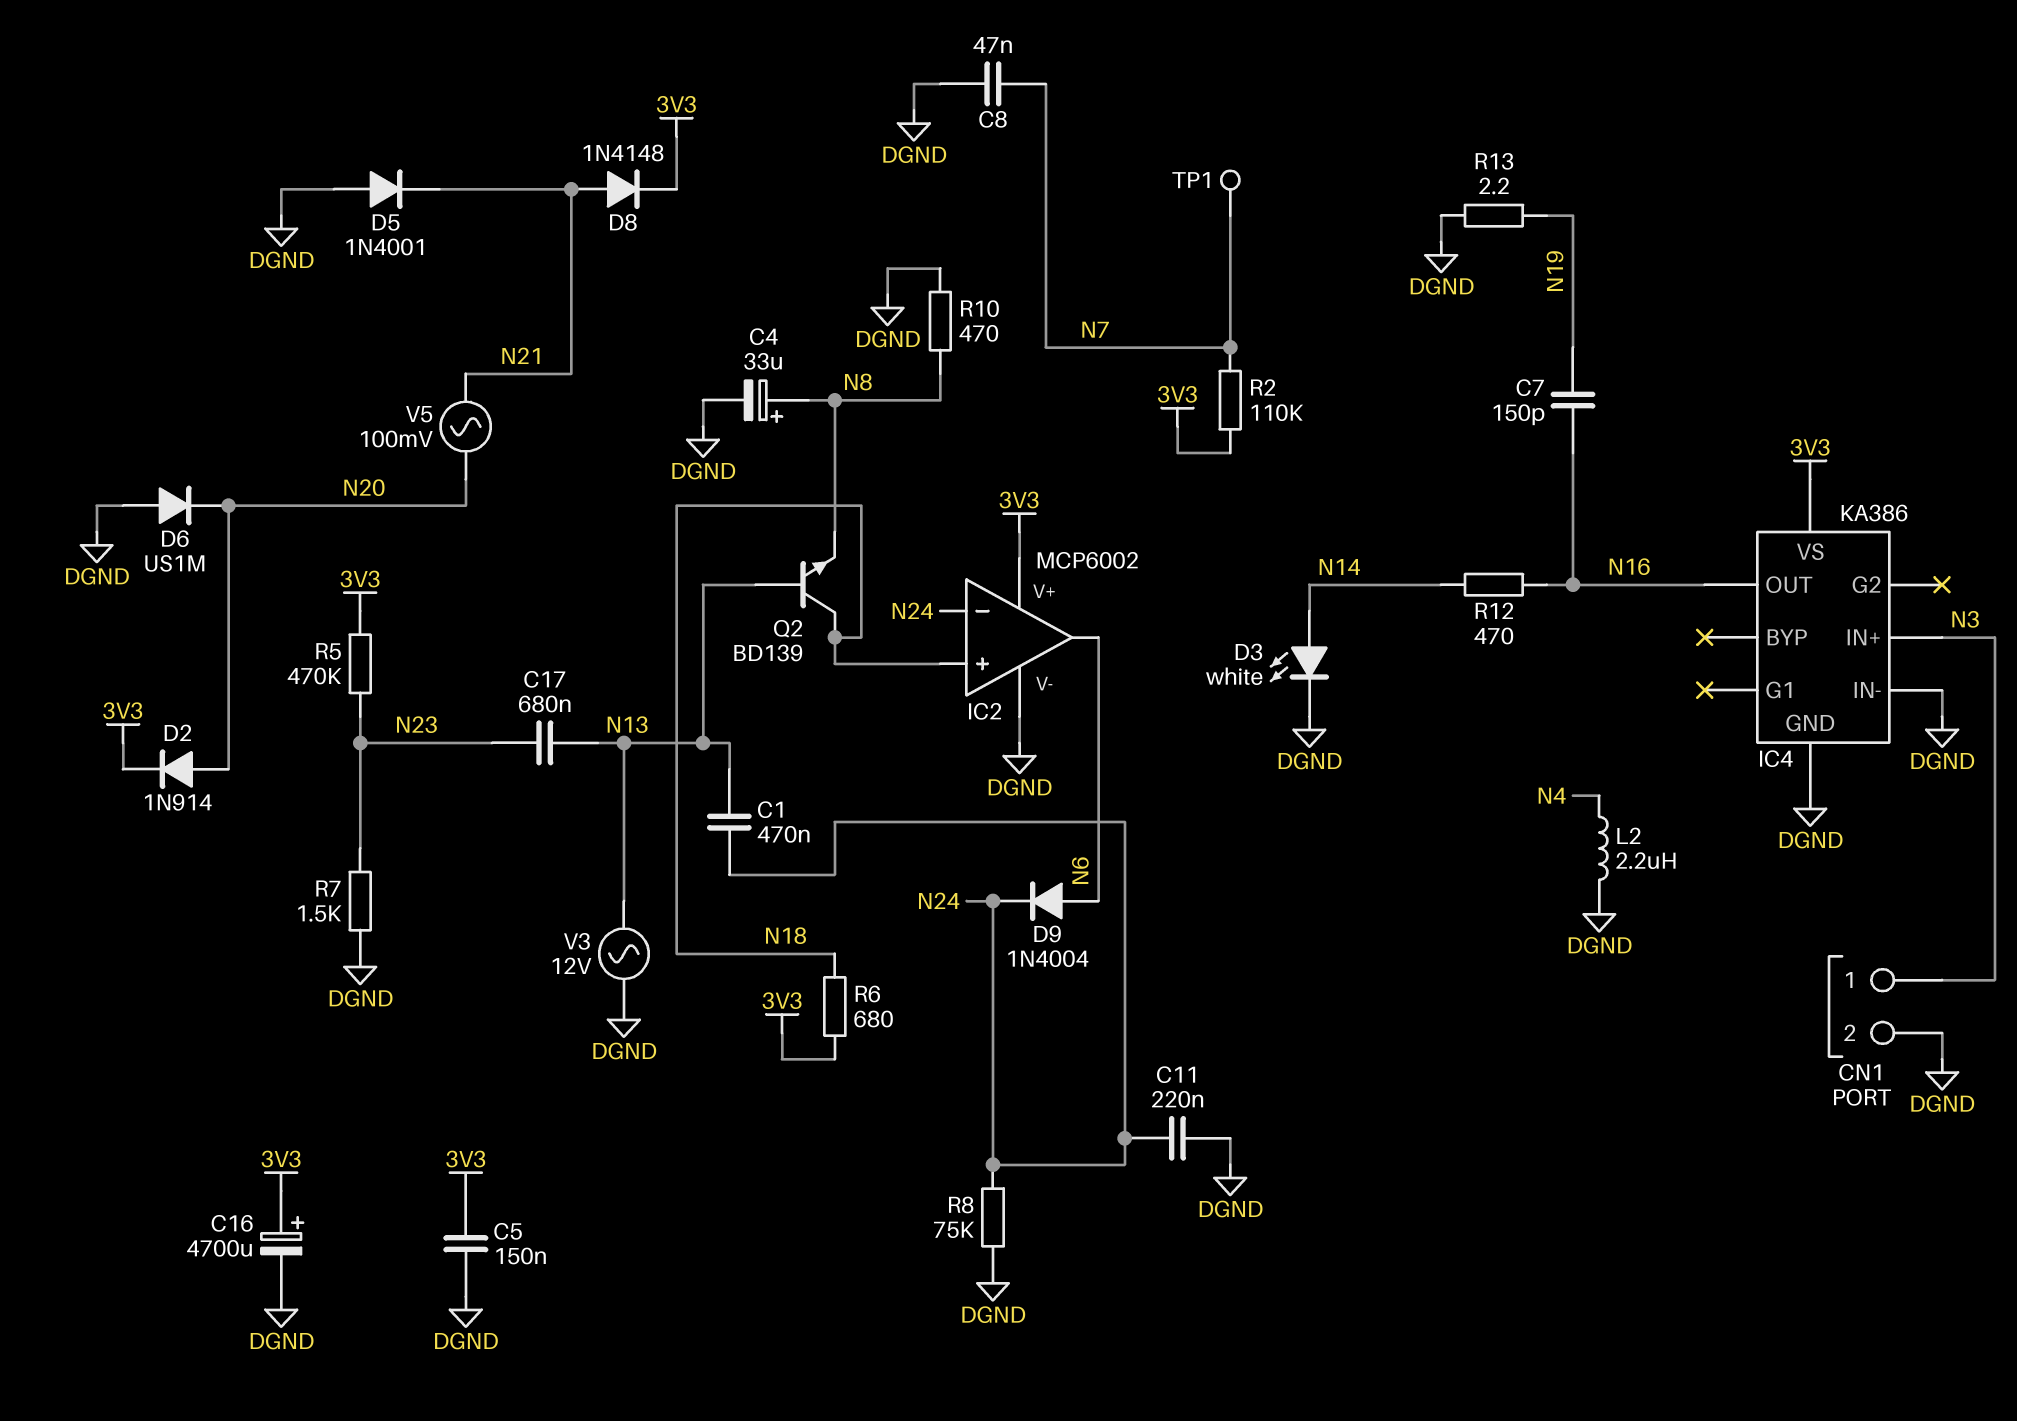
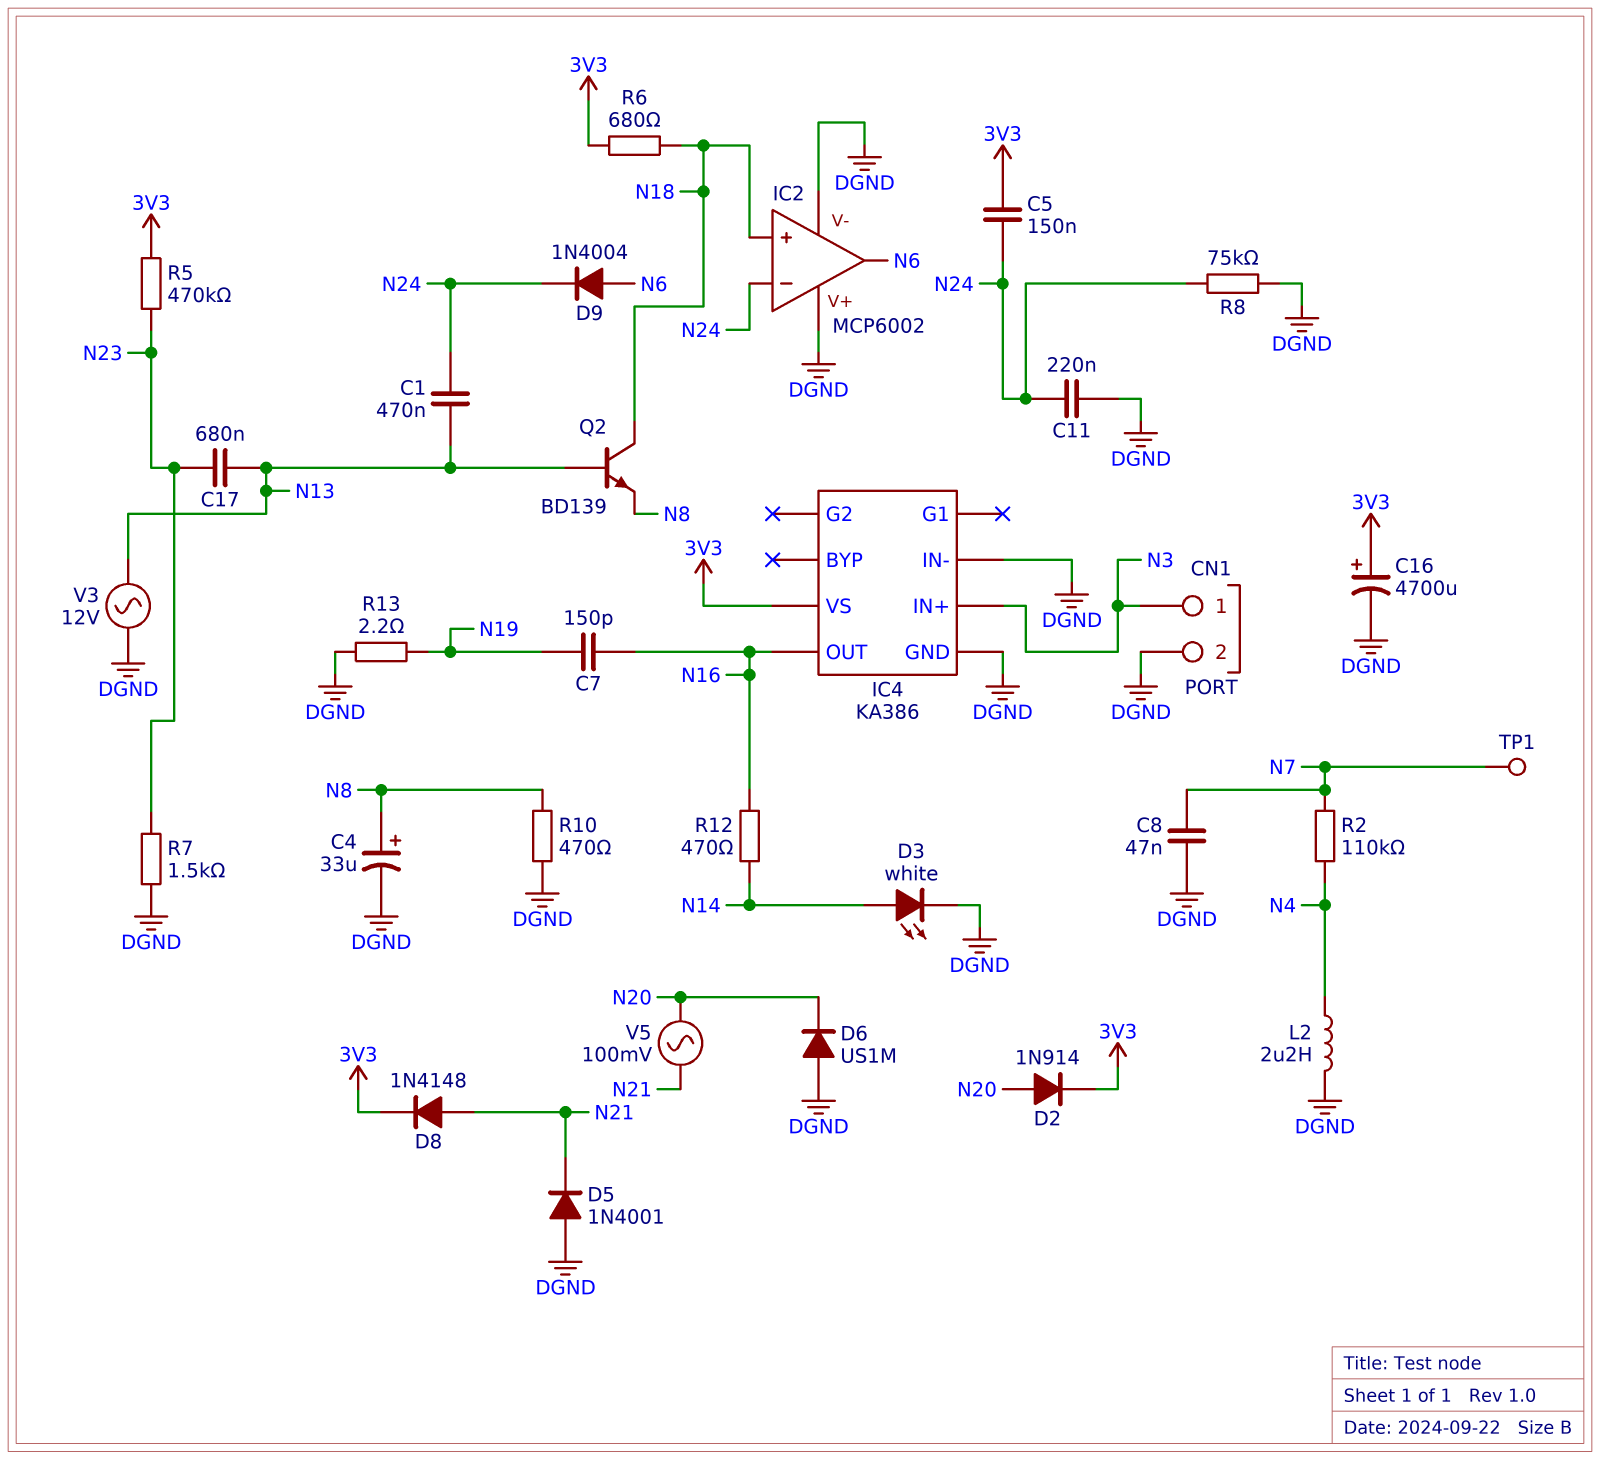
C5: 150nF (3V3, DGND) -> 150nF (3V3, N24)
IC2 pin V+: 3V3 -> DGND
R2: 110k (3V3, N7) -> 110k (N4, N7)

